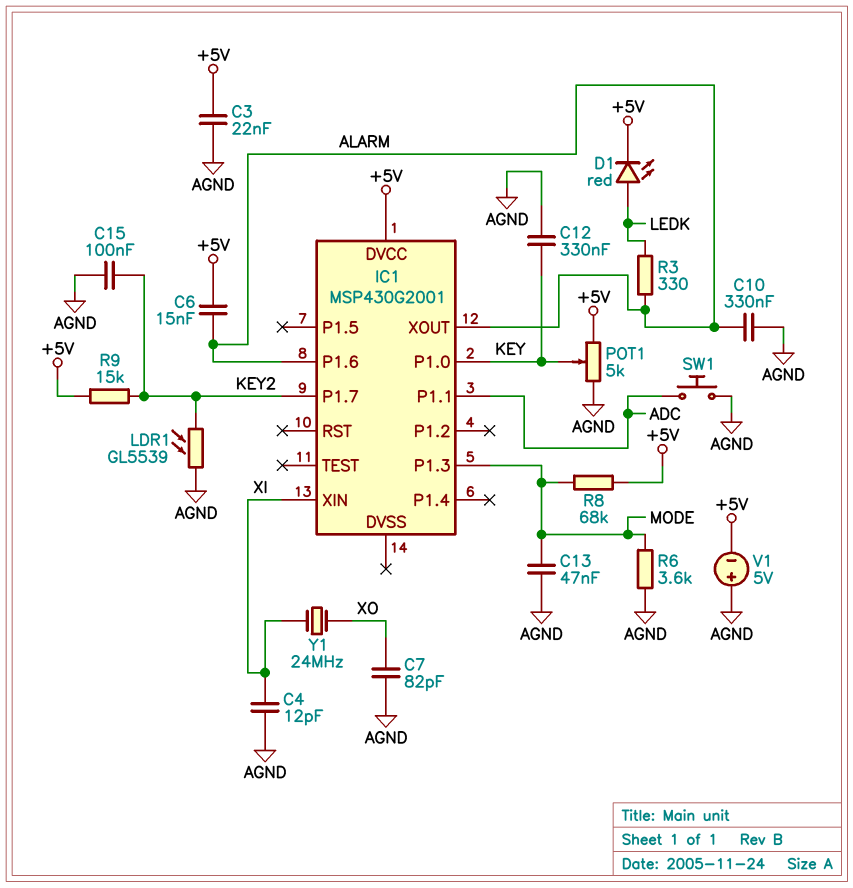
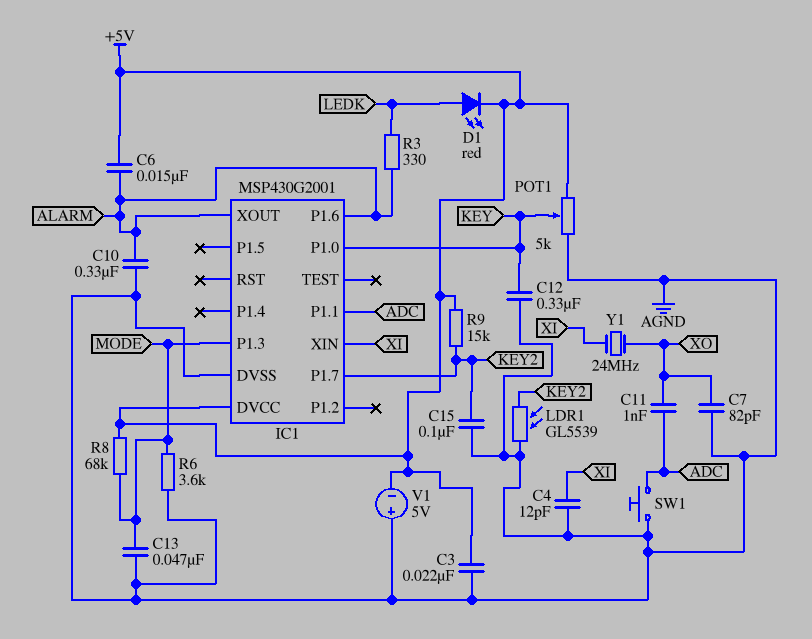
C11: none -> 1nF (ADC, XO)
IC1 pin DVSS: none -> AGND

